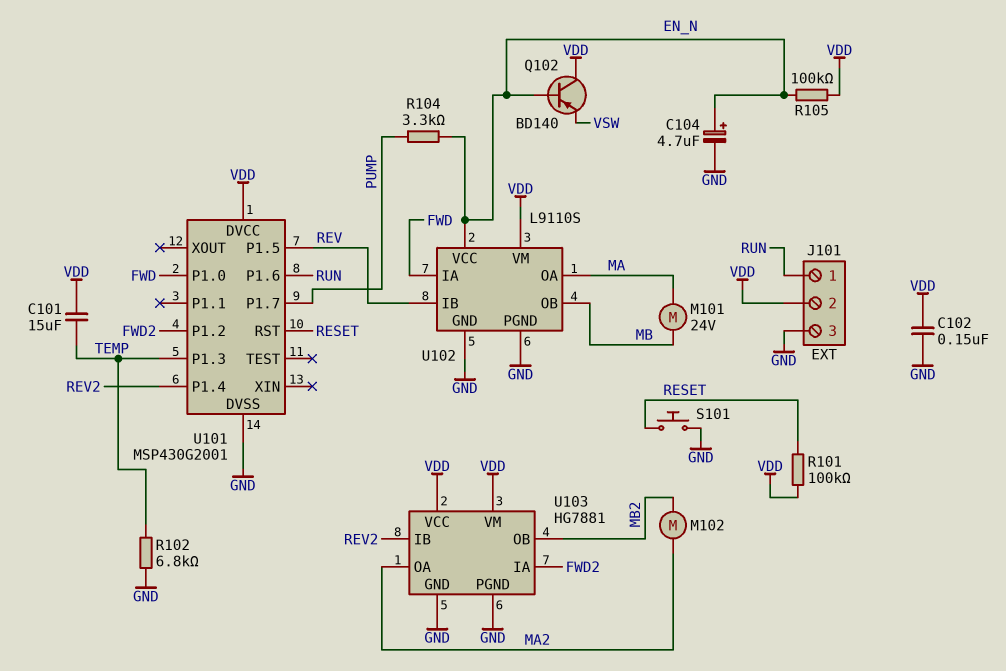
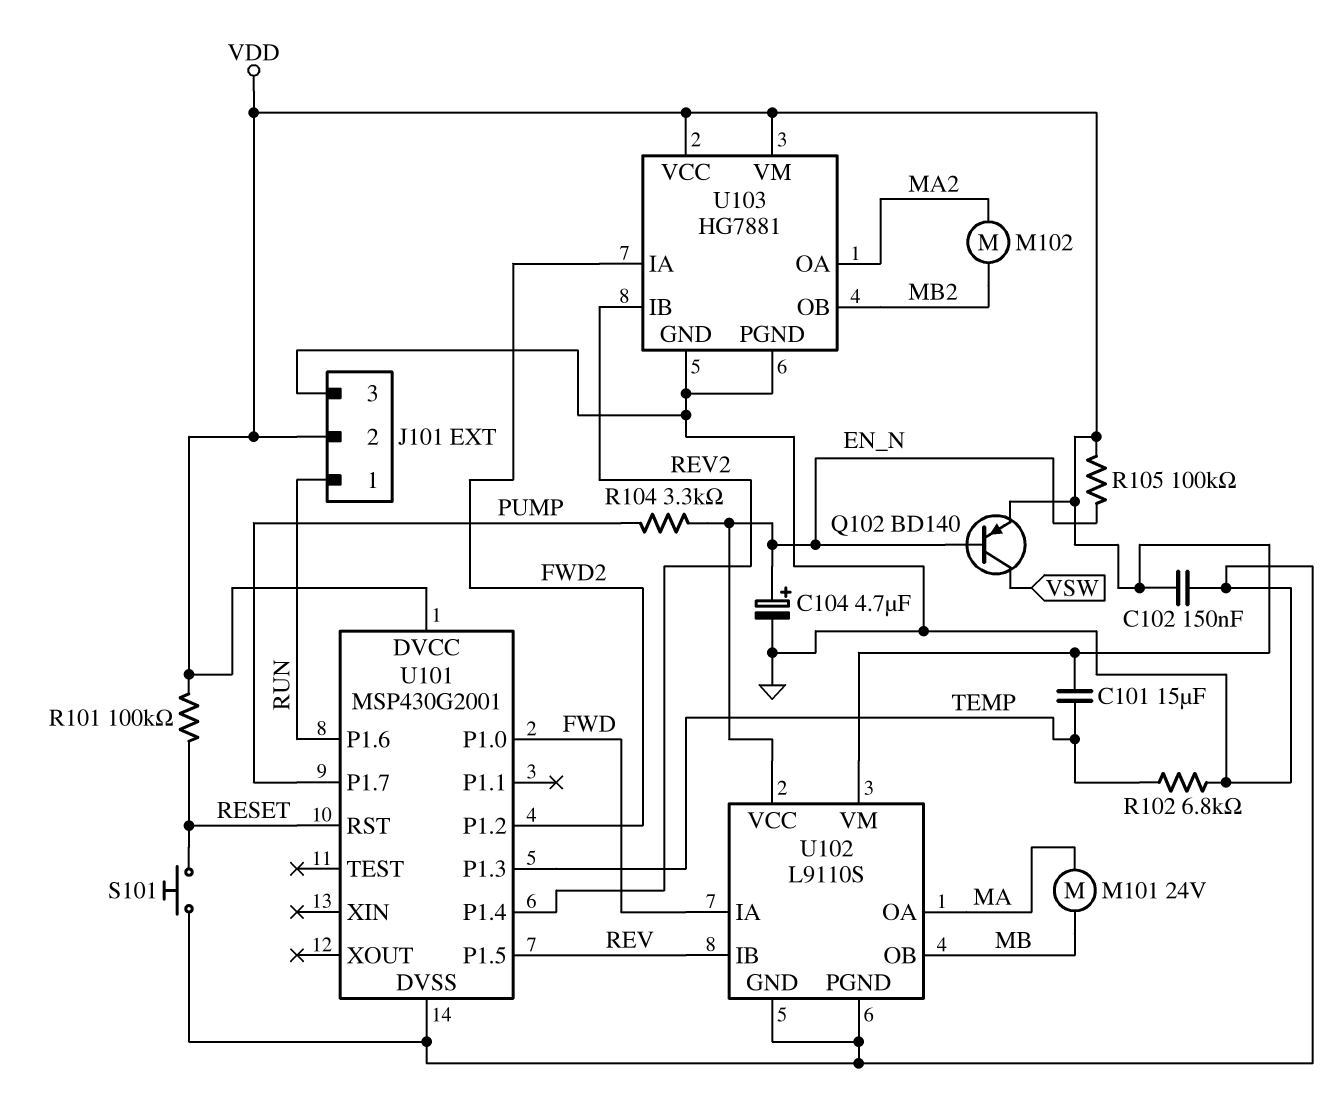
Q102: PNP BD140 (B EN_N, C VDD, E VSW) -> PNP BD140 (B EN_N, C VSW, E VDD)

